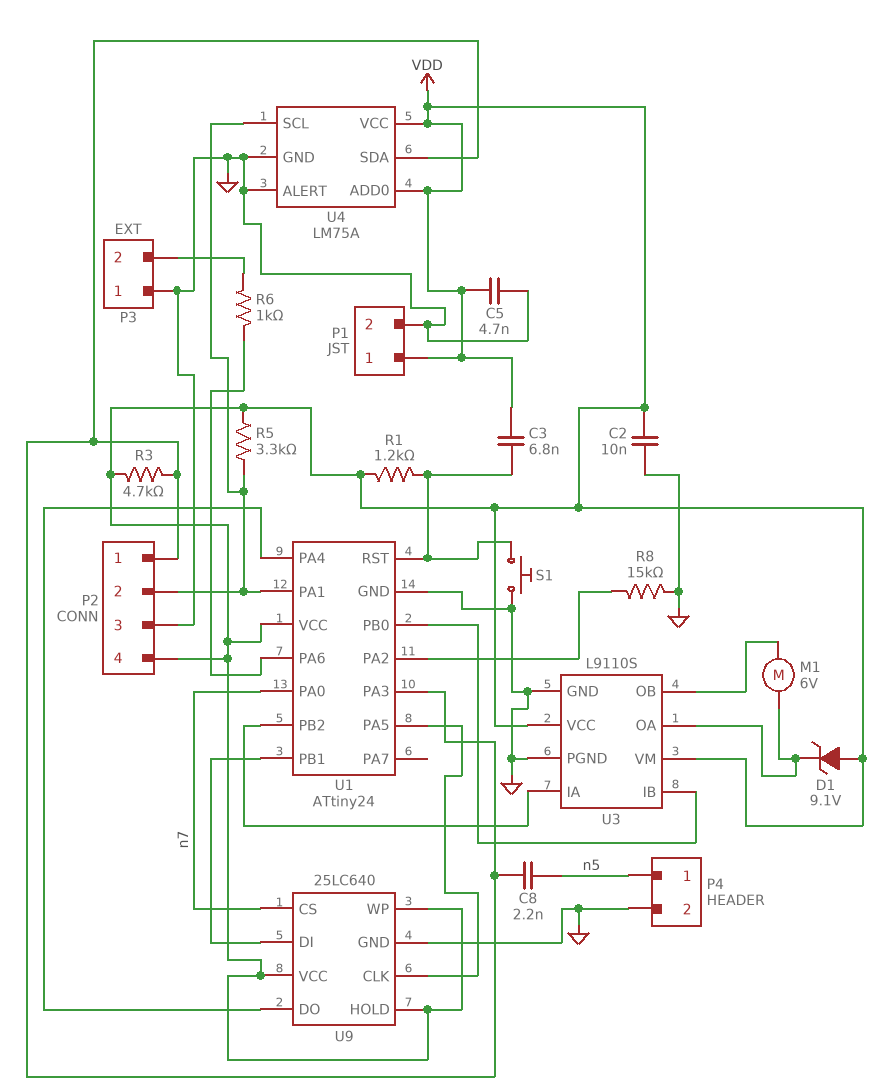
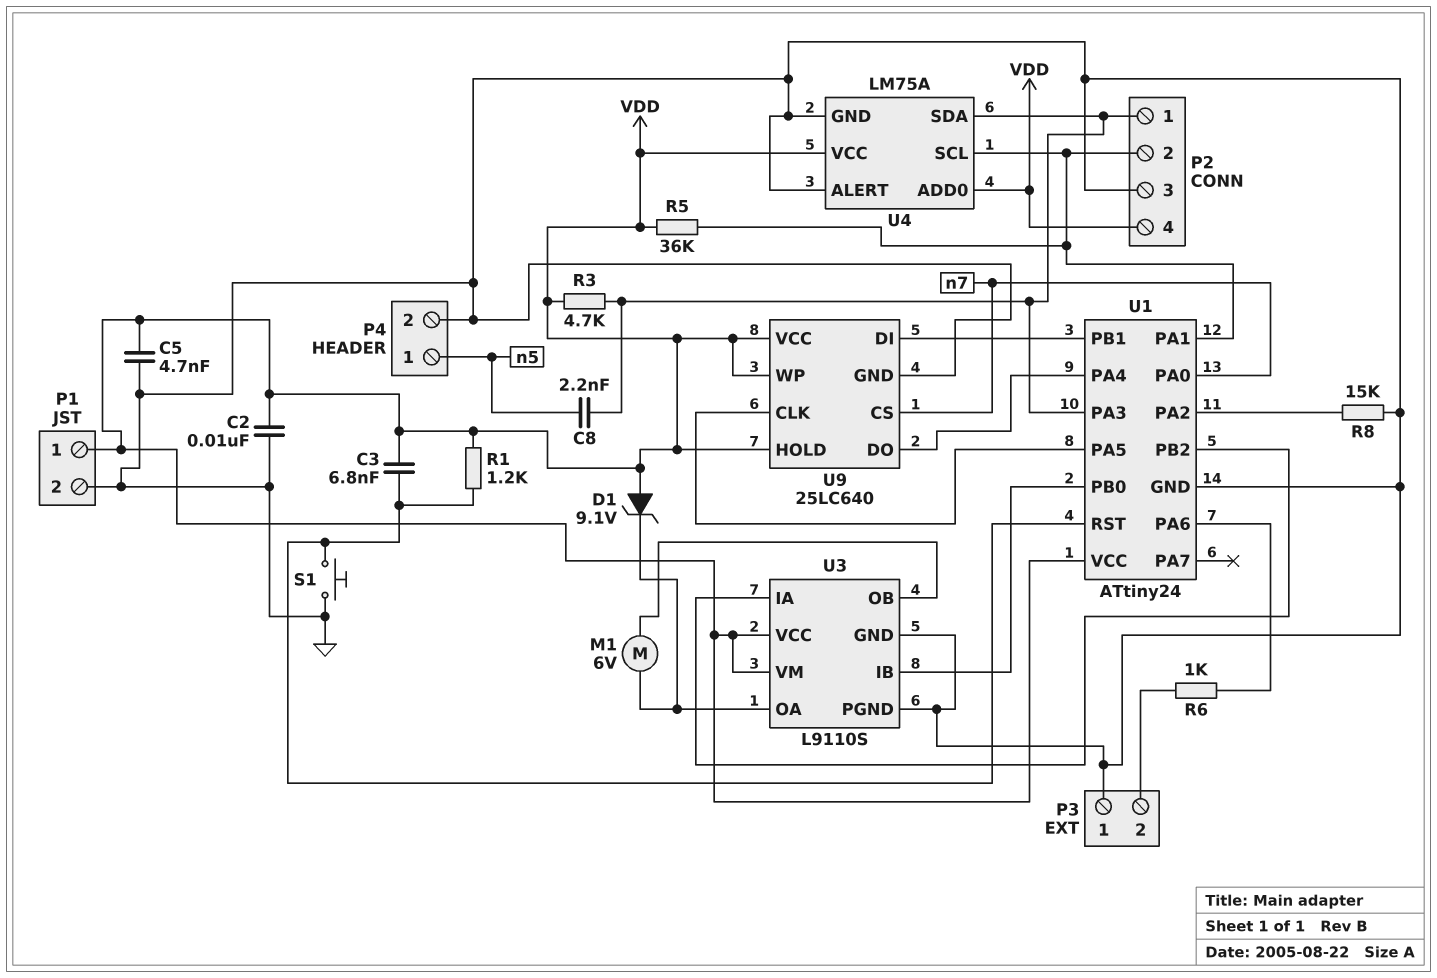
R5: 3.3k (P2/2, VDD) -> 36k (P2/2, VDD)

